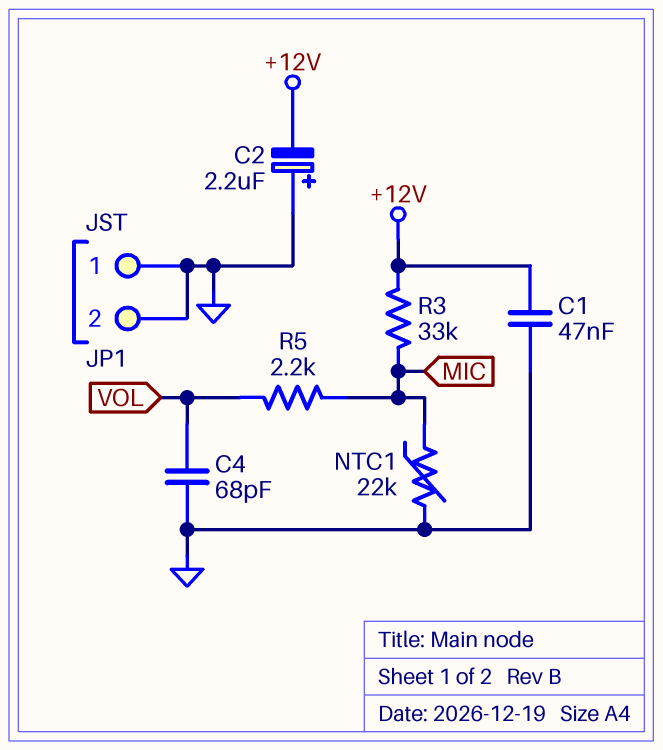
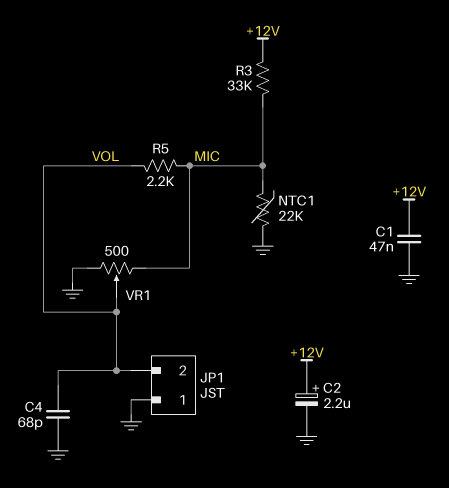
C2: 2.2uF (plus GND, minus +12V) -> 2.2uF (plus +12V, minus GND)
JP1 pin 2: GND -> VOL
VR1: none -> 500 (GND, MIC, wiper VOL)

